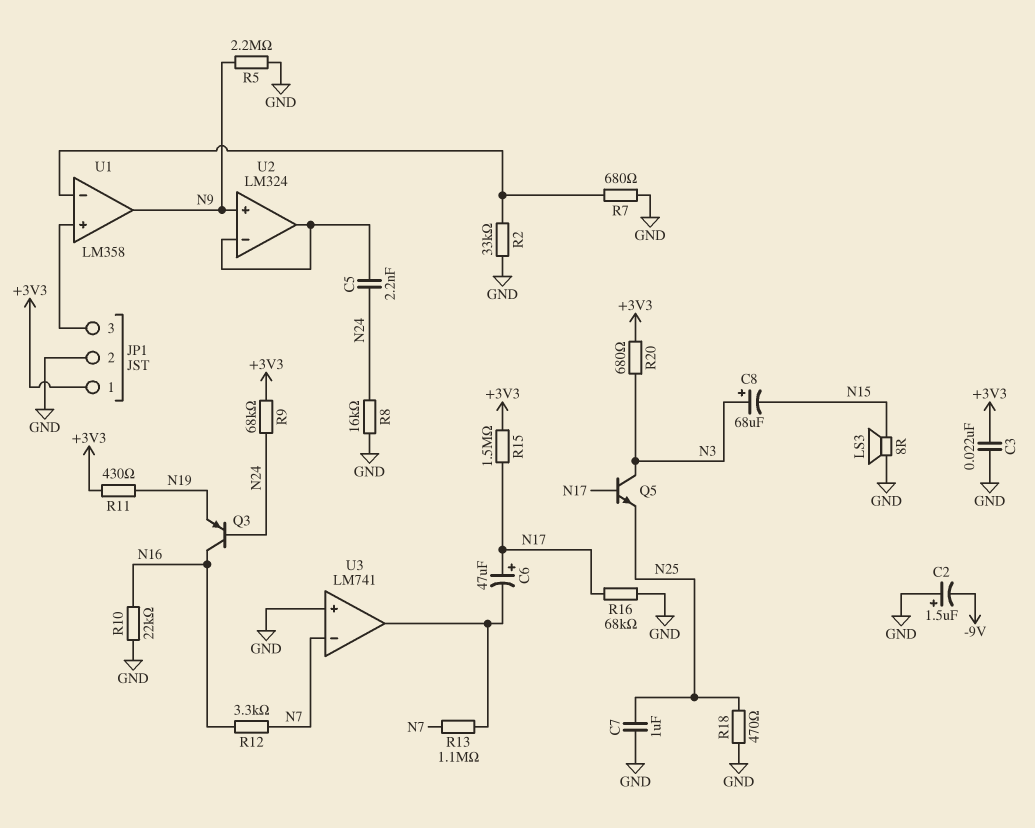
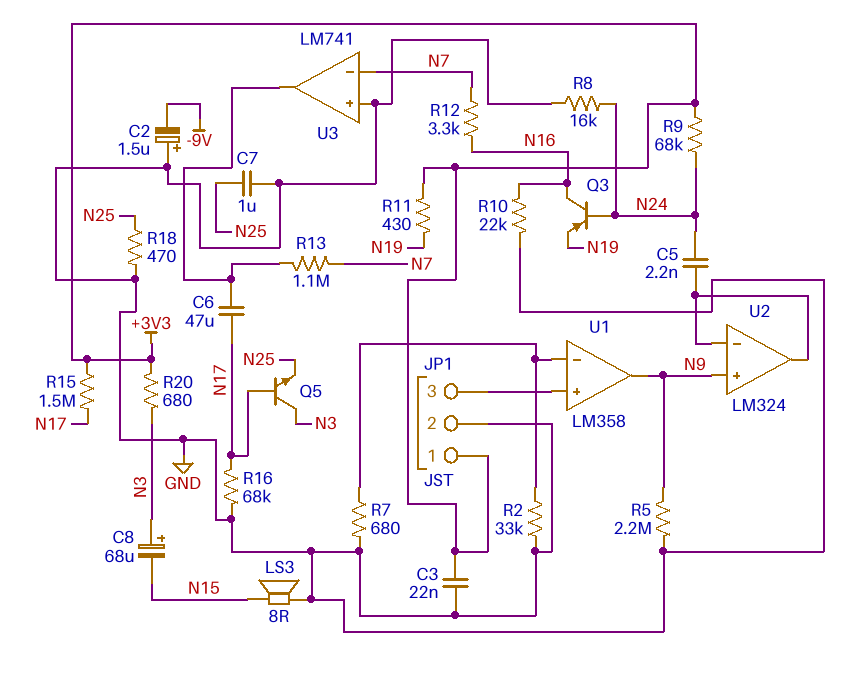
C6: 47uF (plus N17, minus U3/out) -> 47uF (N17, U3/out)

